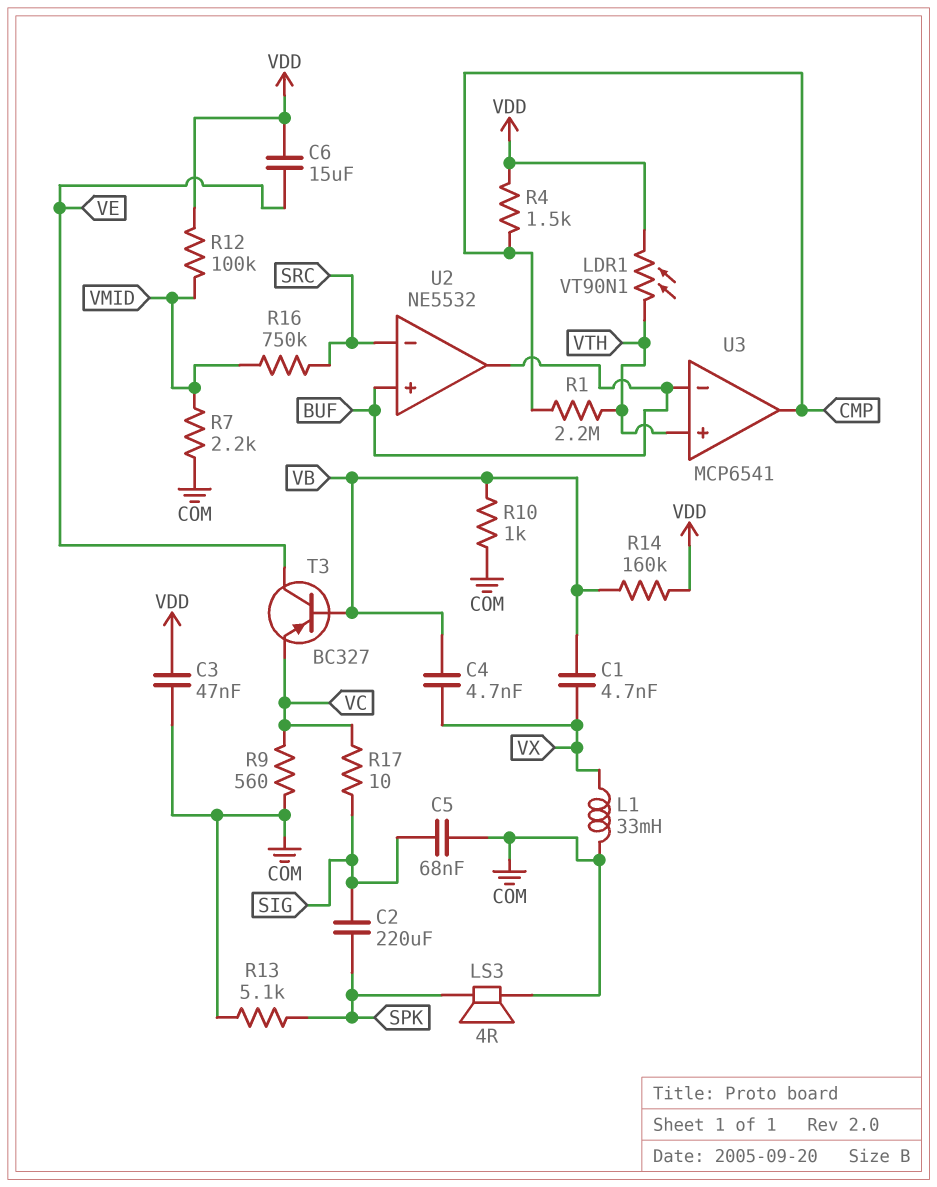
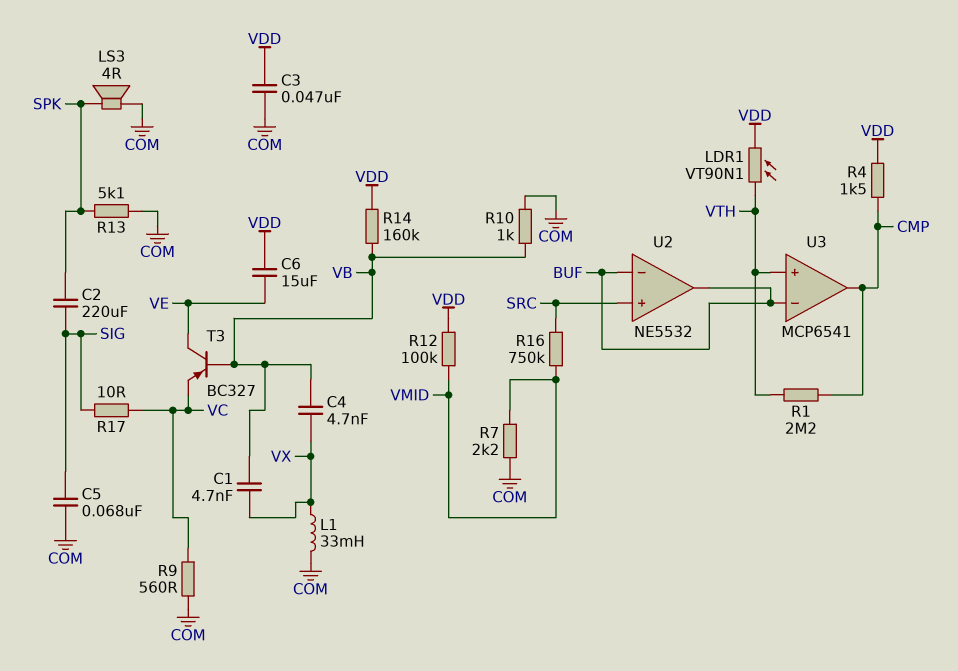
U2 pin in+: BUF -> SRC
U2 pin in-: SRC -> BUF

